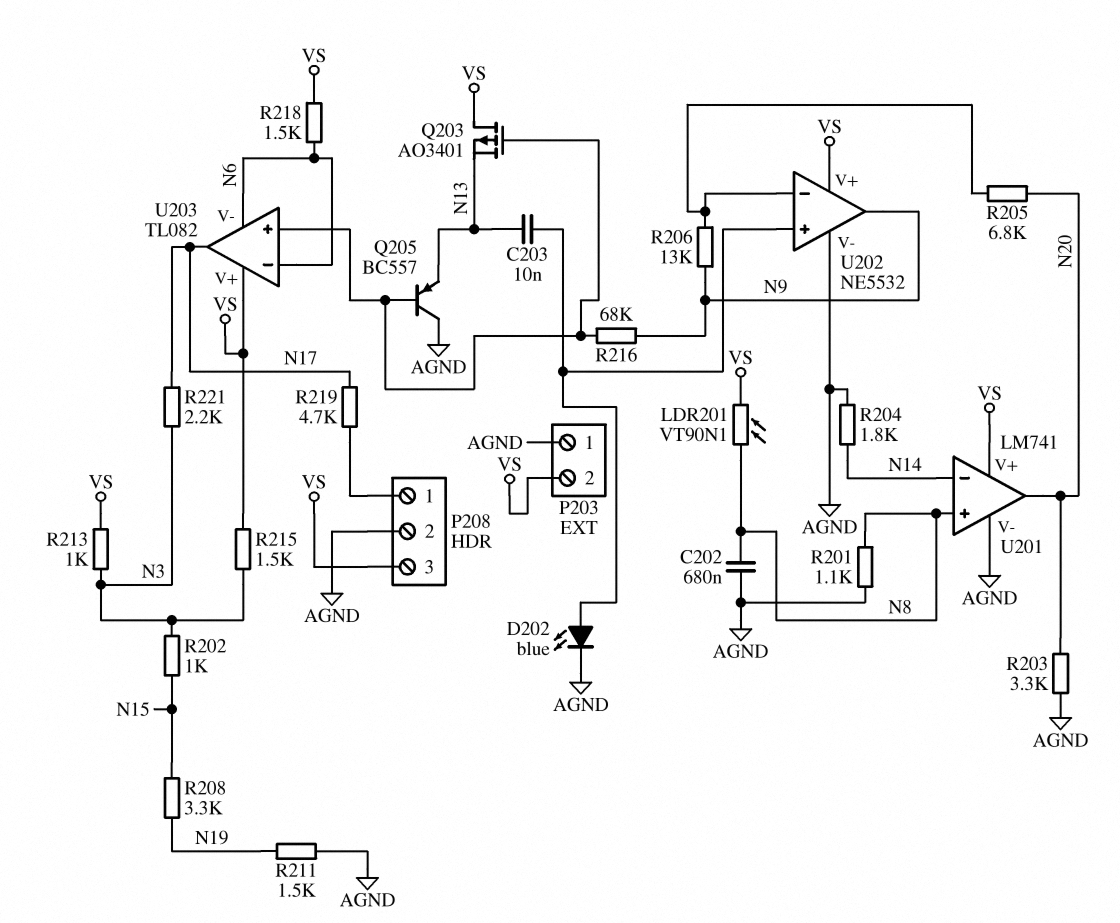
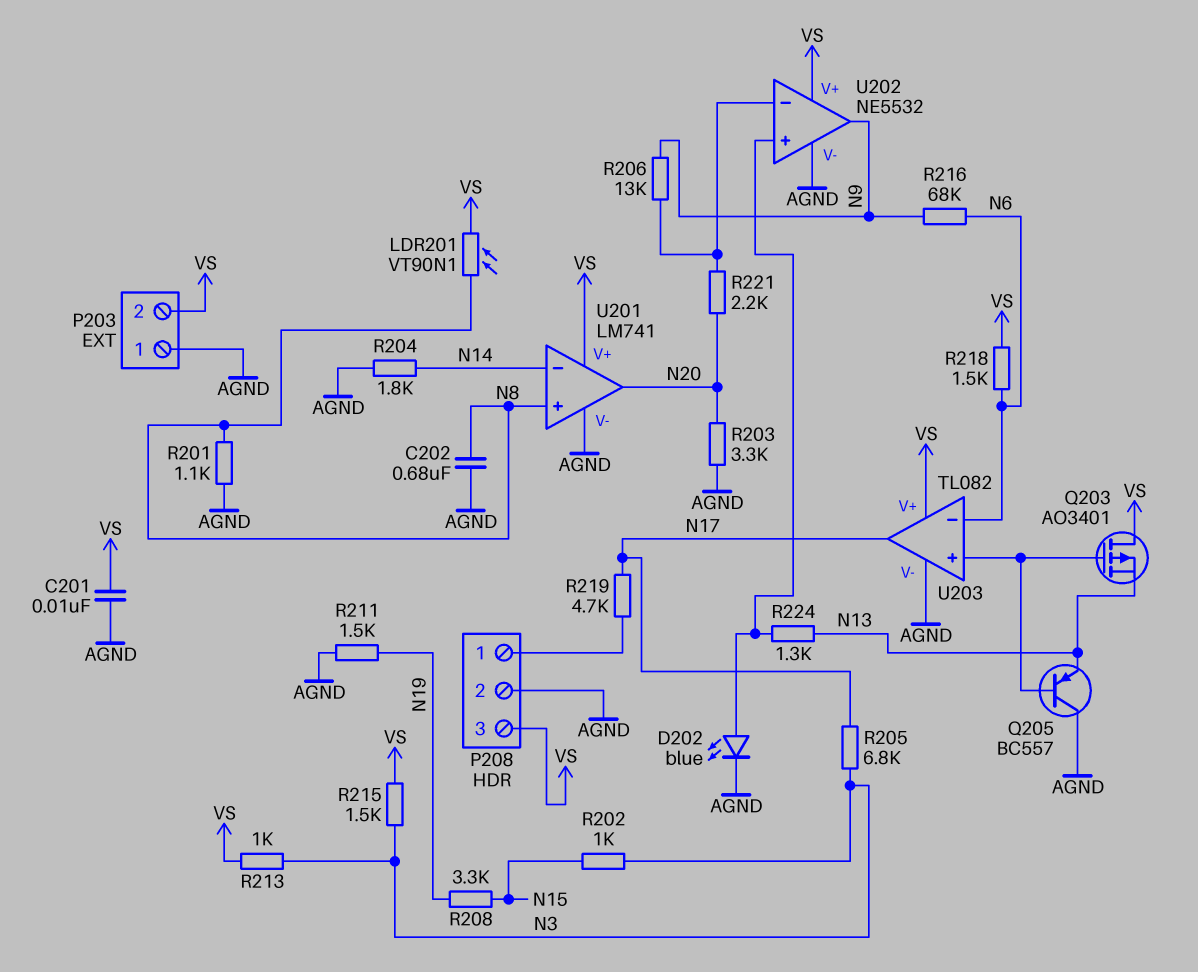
C201: none -> 10nF (AGND, VS)
C203: 10nF (N13, U202/in+) -> none
R205: 6.8k (N20, U202/in-) -> 6.8k (N3, N17)
R216: 68k (N9, U203/in+) -> 68k (N6, N9)
R221: 2.2k (N3, N17) -> 2.2k (N20, U202/in-)
R224: none -> 1.3k (N13, U202/in+)
U203 pin V-: N6 -> AGND

